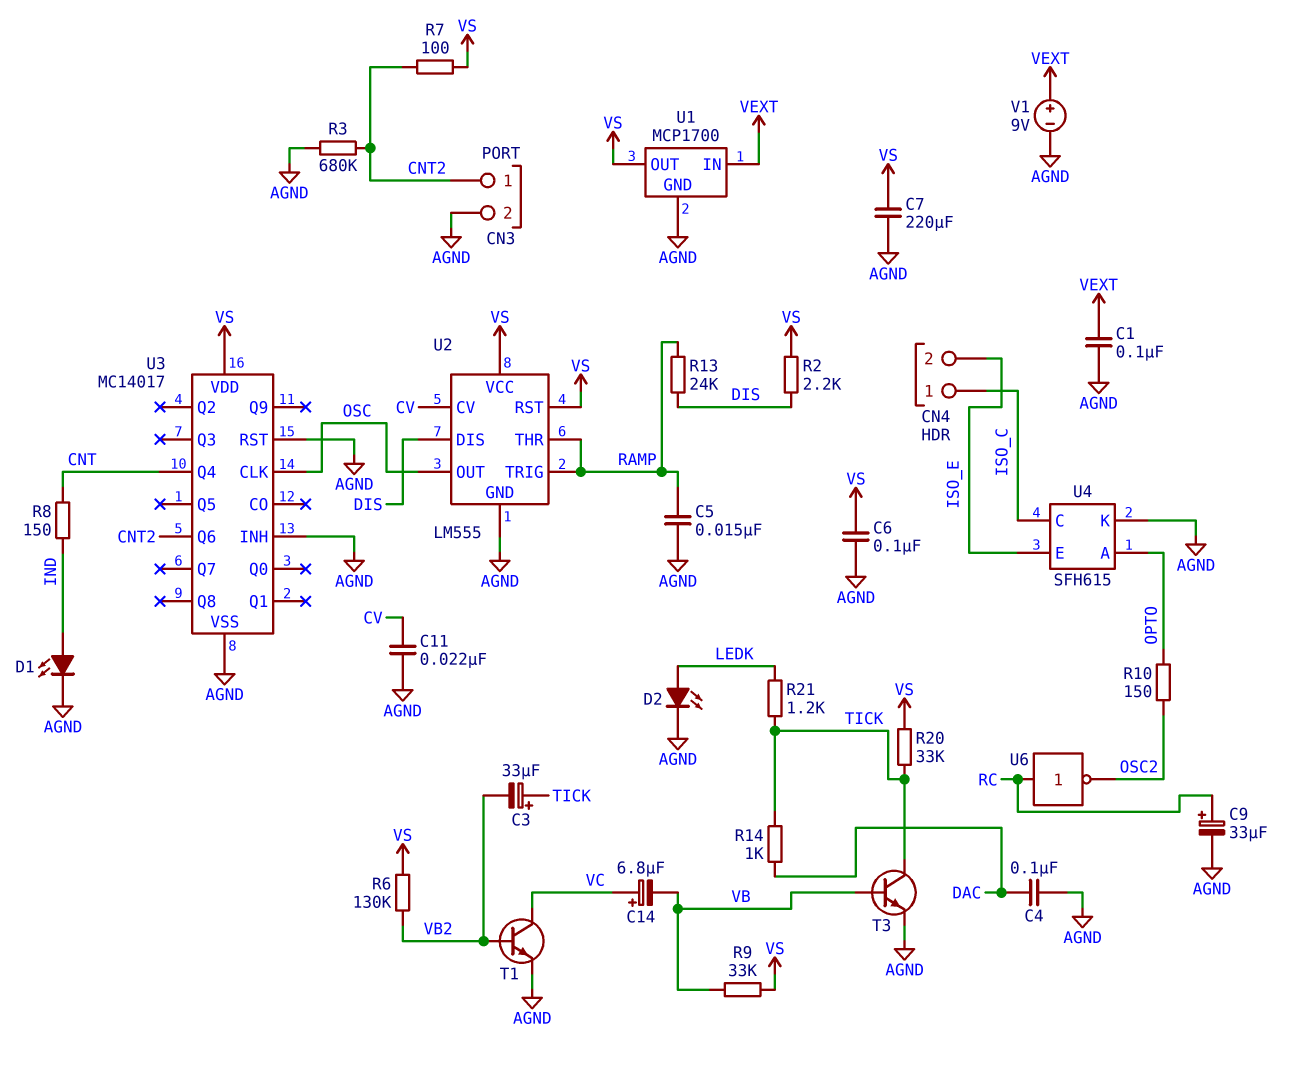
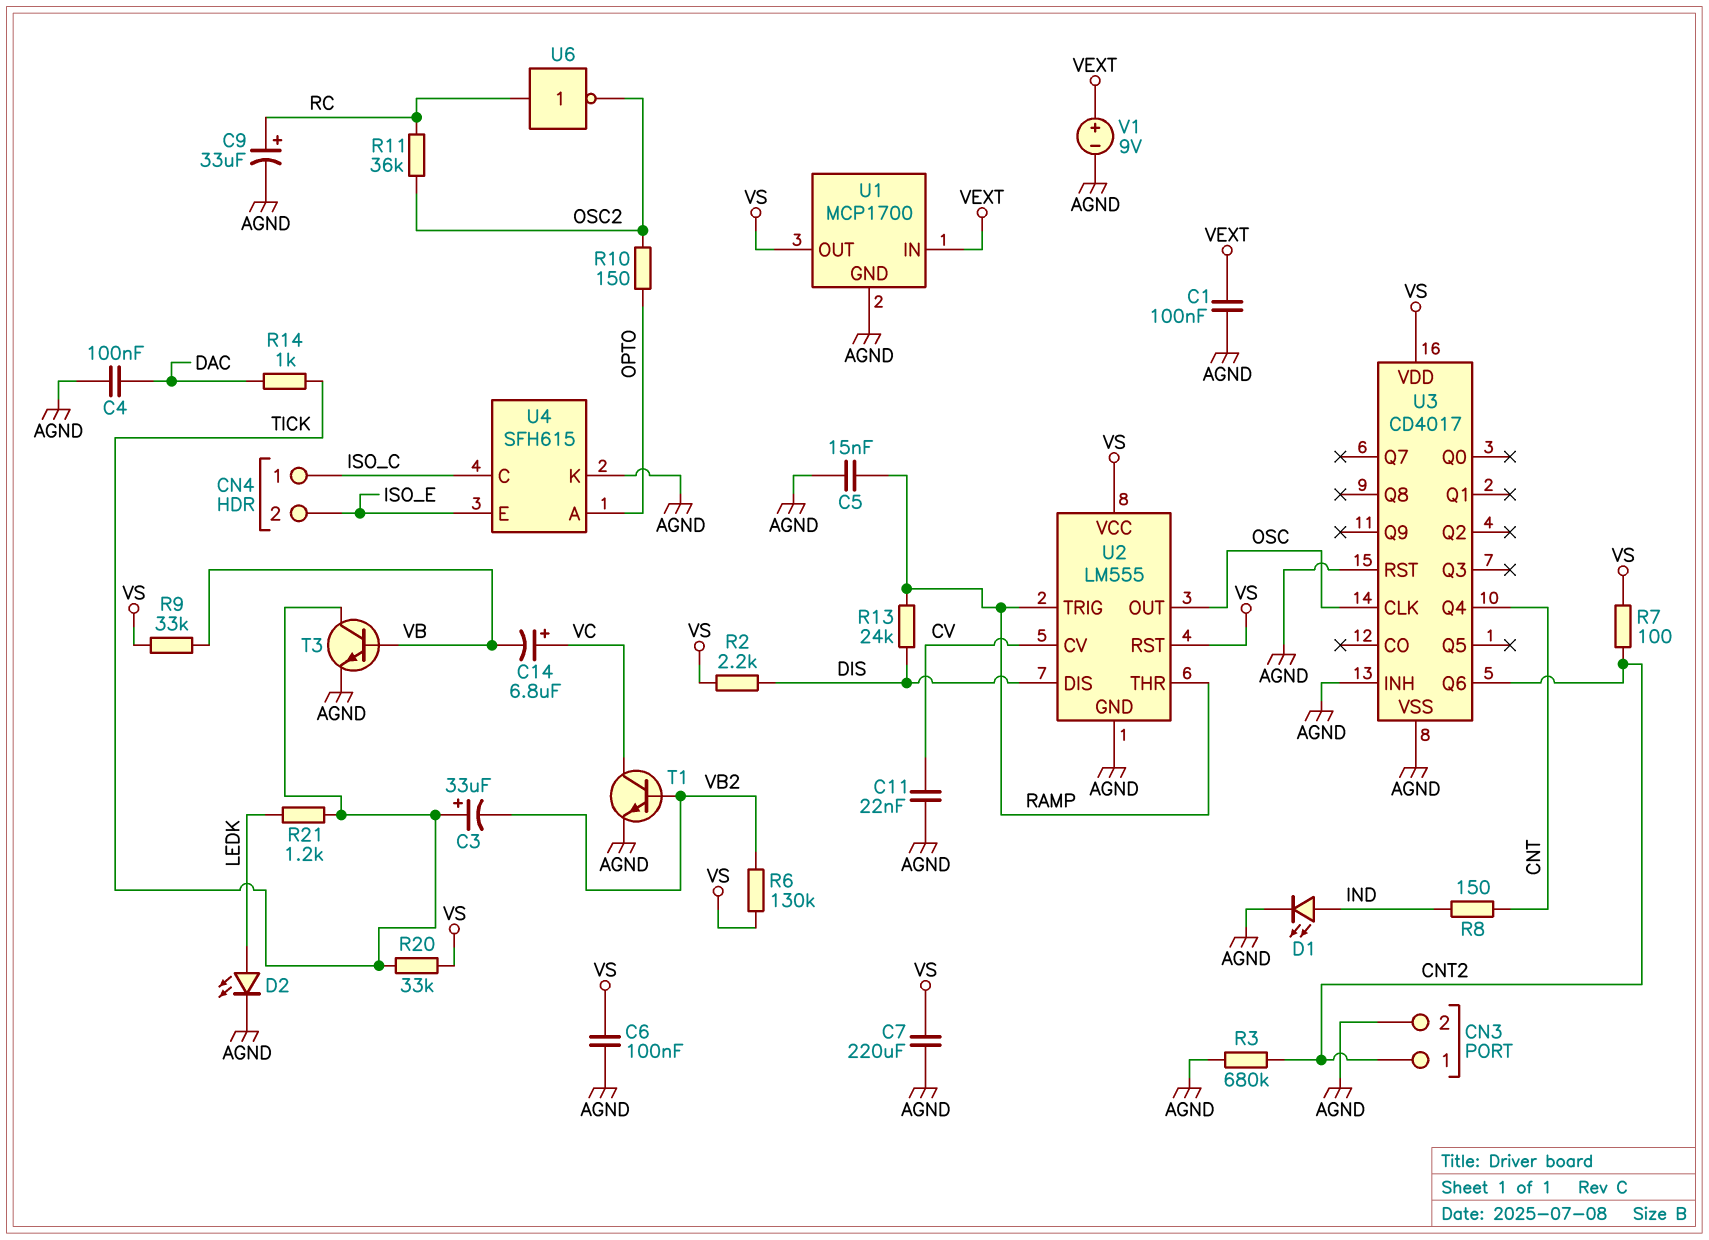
R11: none -> 36k (OSC2, RC)
U3: MC14017 -> CD4017

